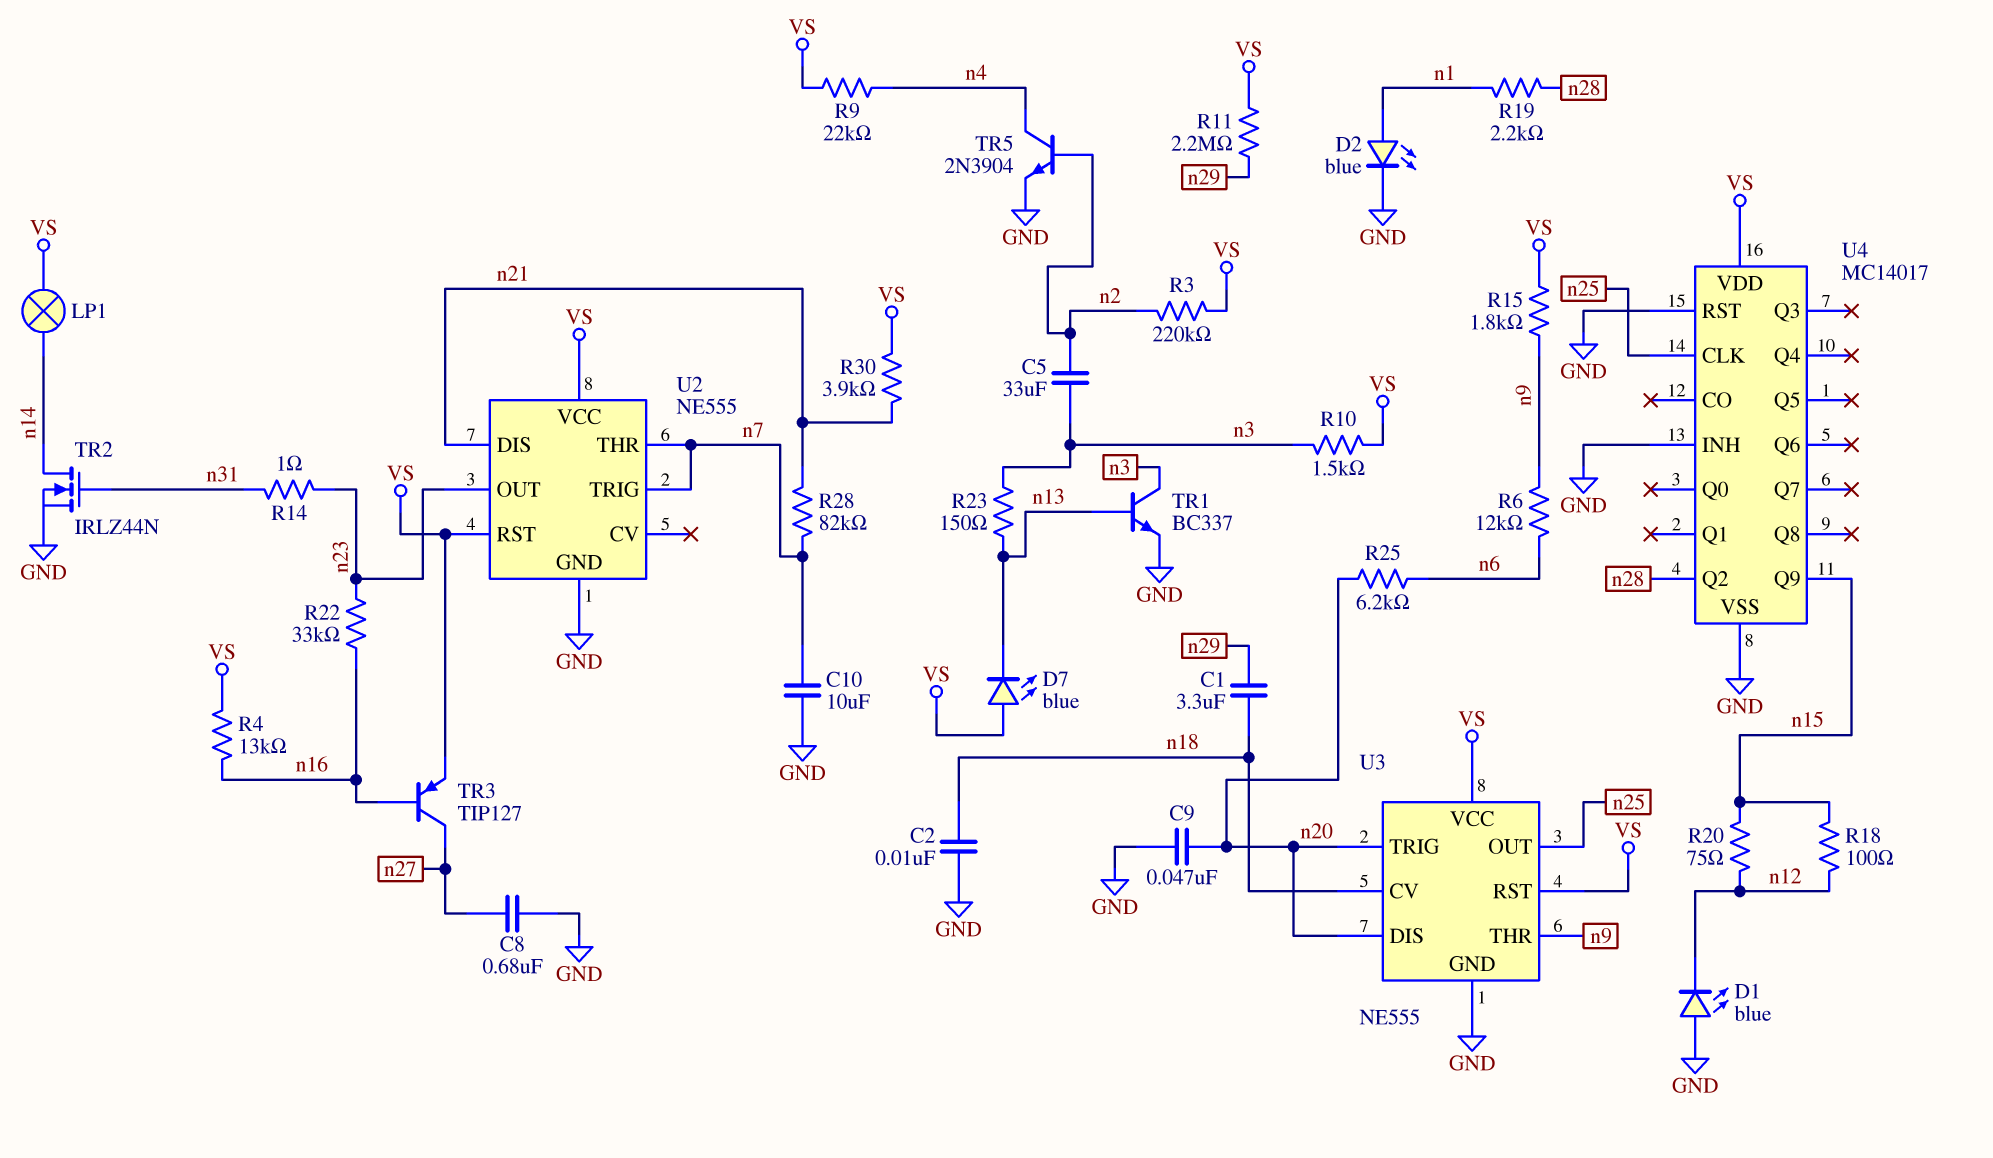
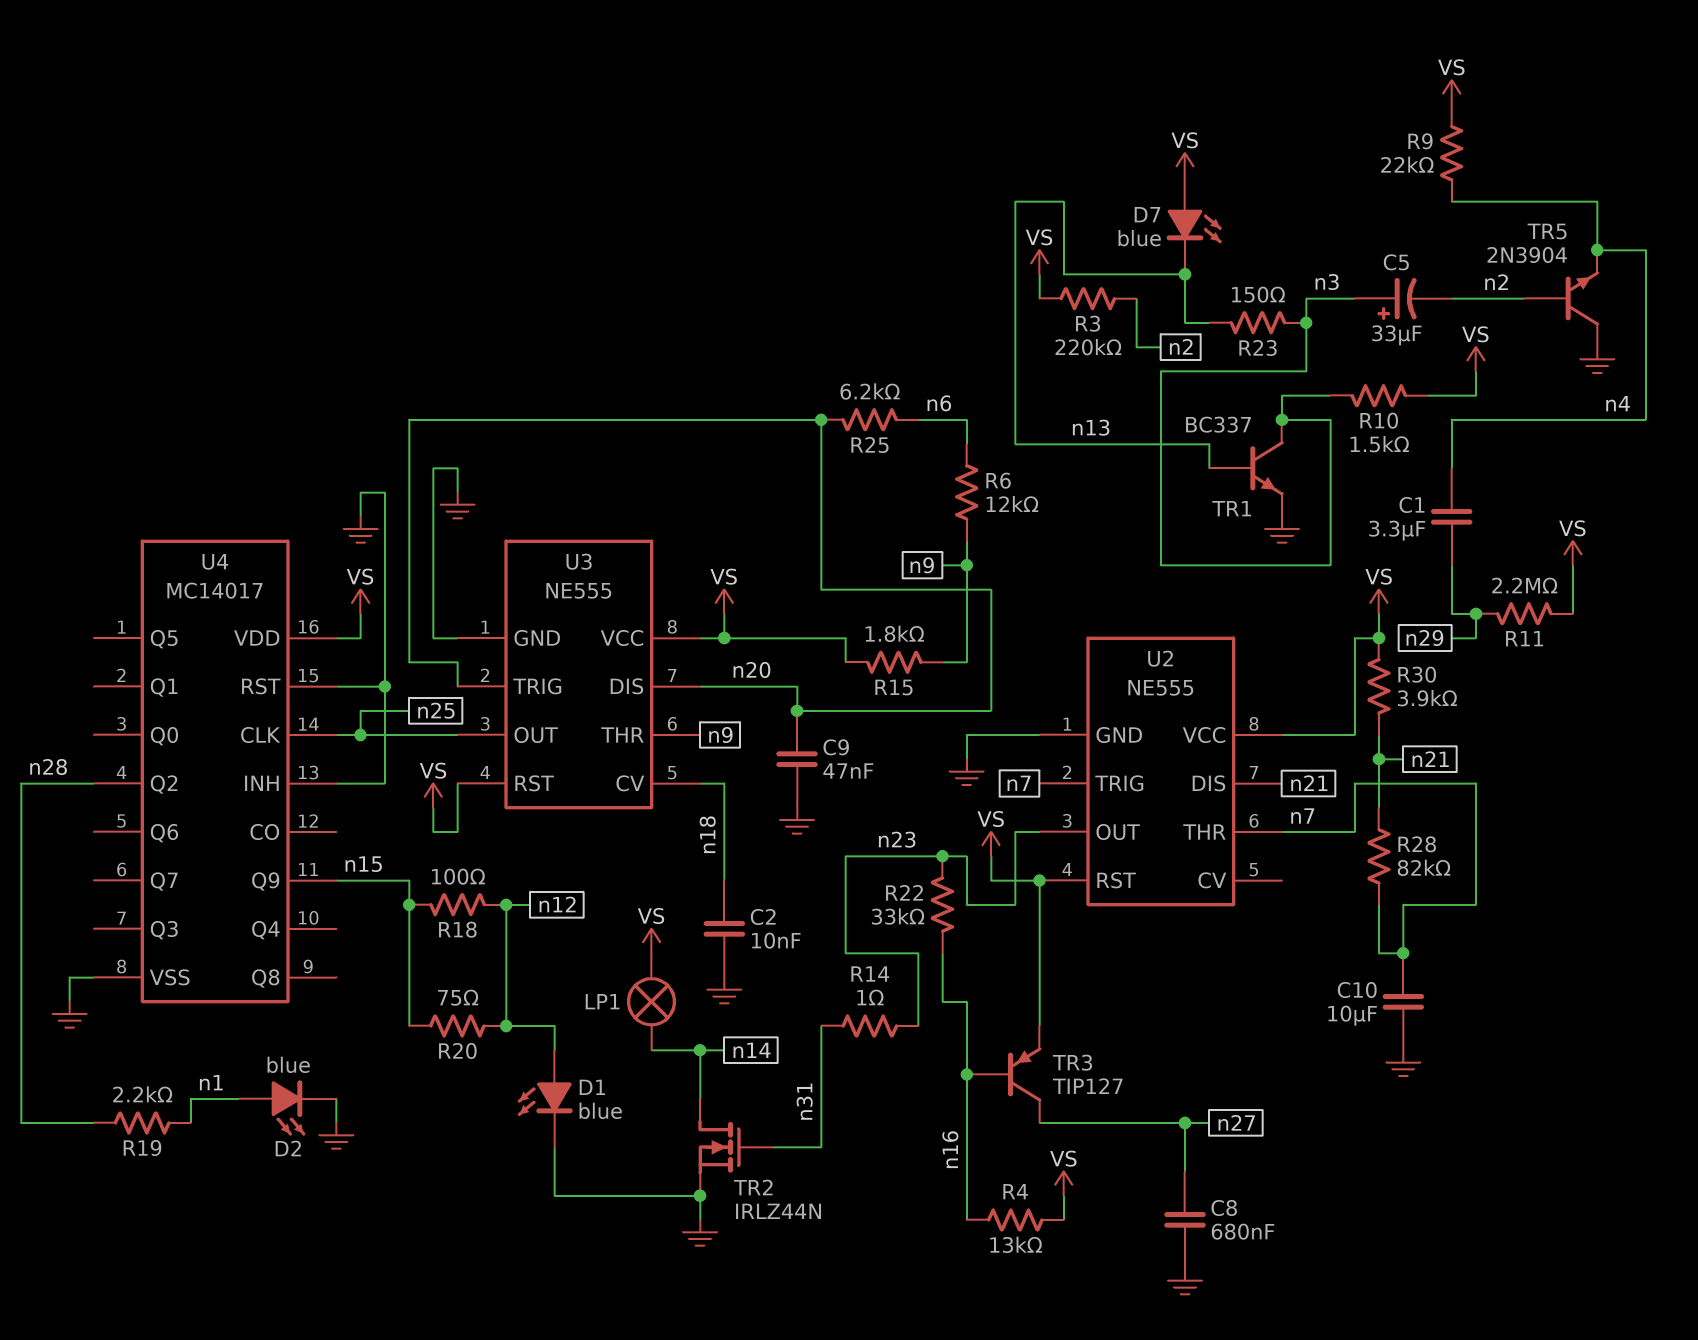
C1: 3.3uF (n18, n29) -> 3.3uF (n4, n29)
C5: 33uF (n2, n3) -> 33uF (plus n3, minus n2)
D1: LED blue (A GND, K n12) -> LED blue (A n12, K GND)
TR5: NPN 2N3904 (B n2, C n4, E GND) -> NPN 2N3904 (B n2, C GND, E n4)

